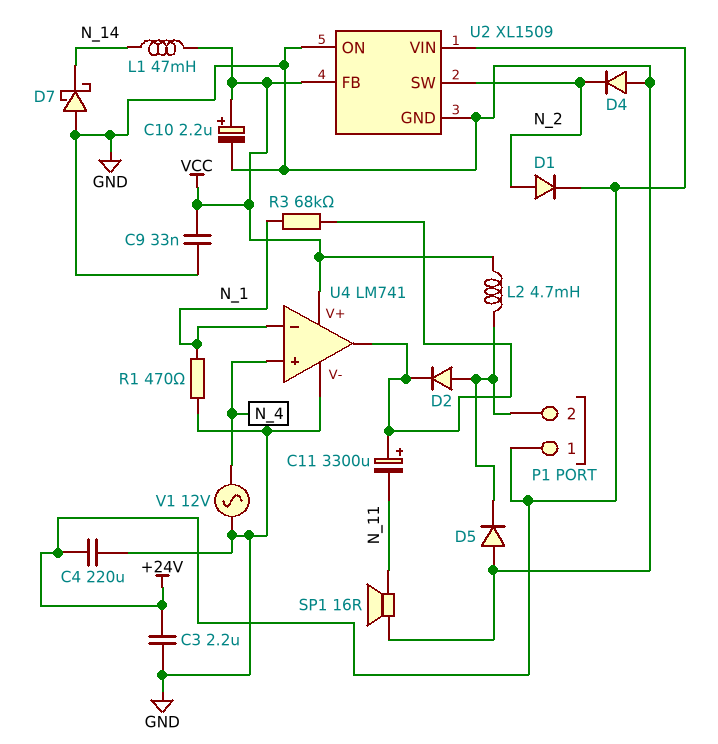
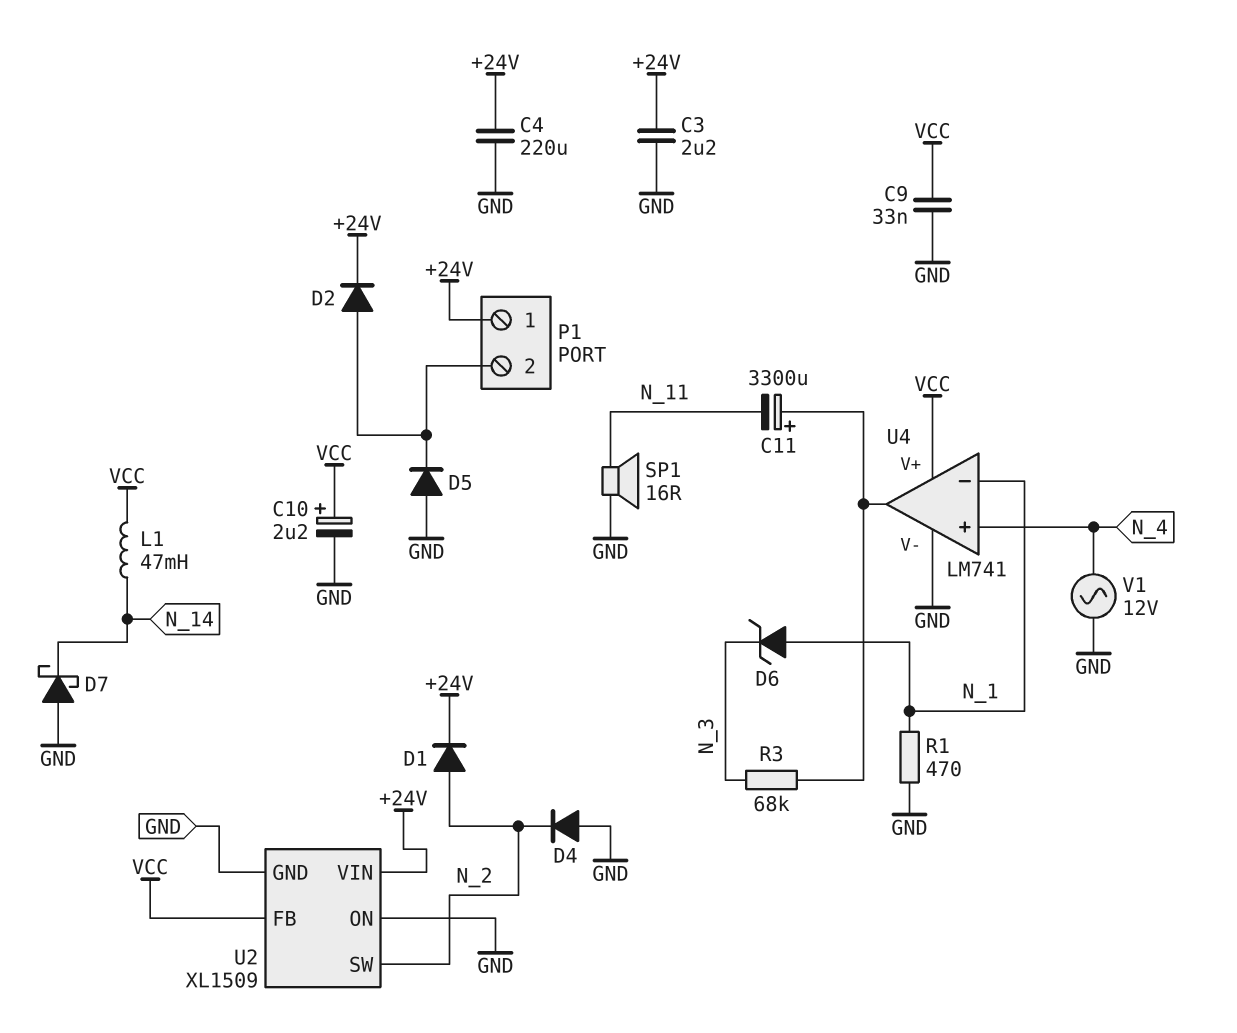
D2: diode (A P1/2, K U4/out) -> diode (A P1/2, K +24V)
D6: none -> zener (A N_1, K N_3)
L2: 4.7mH (P1/2, VCC) -> none
R3: 68k (N_1, U4/out) -> 68k (N_3, U4/out)

